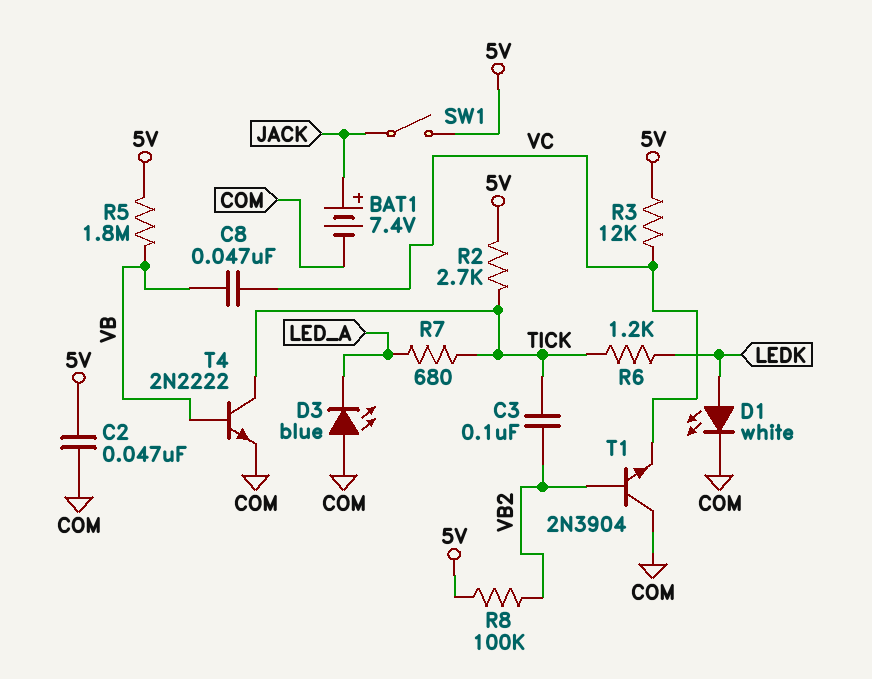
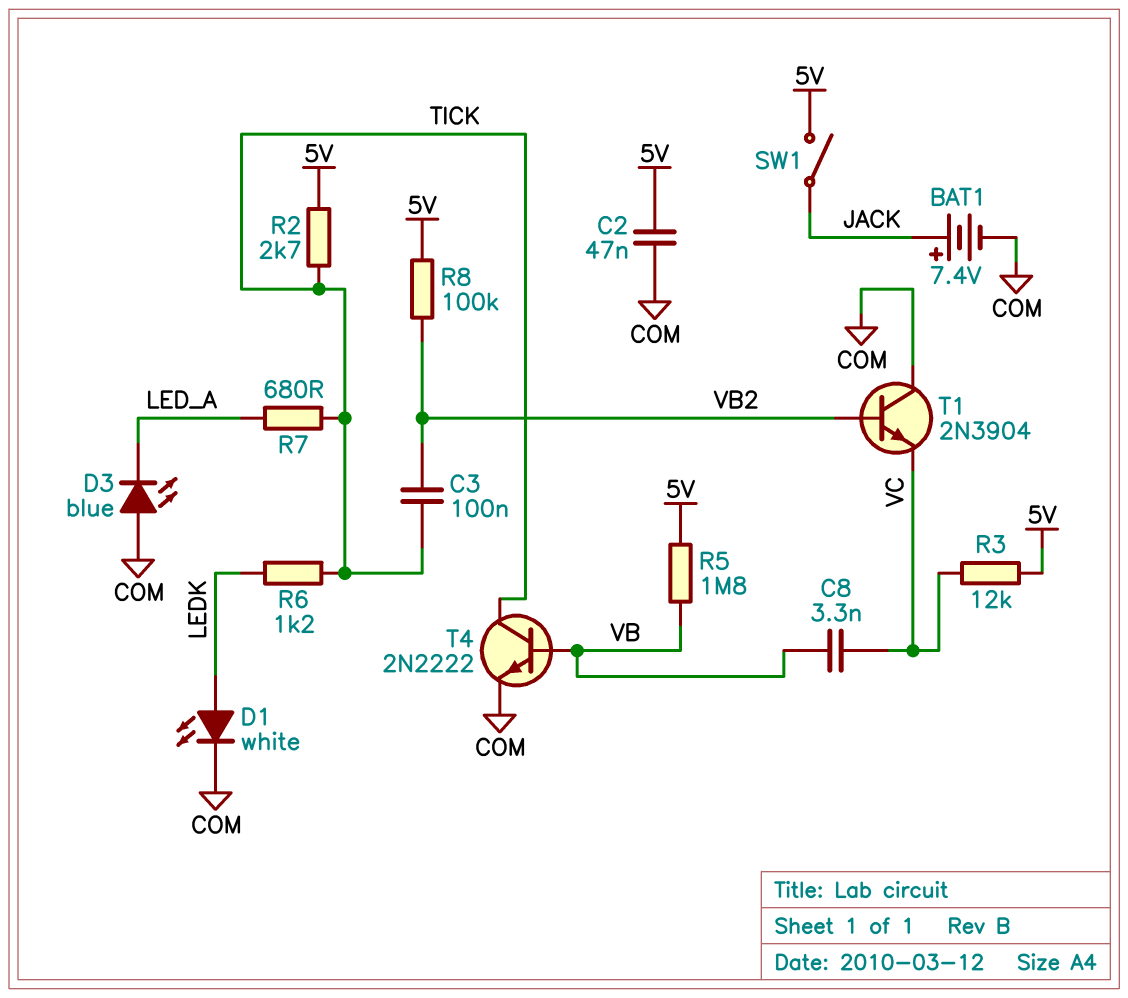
C8: 47nF (VB, VC) -> 3.3nF (VB, VC)

